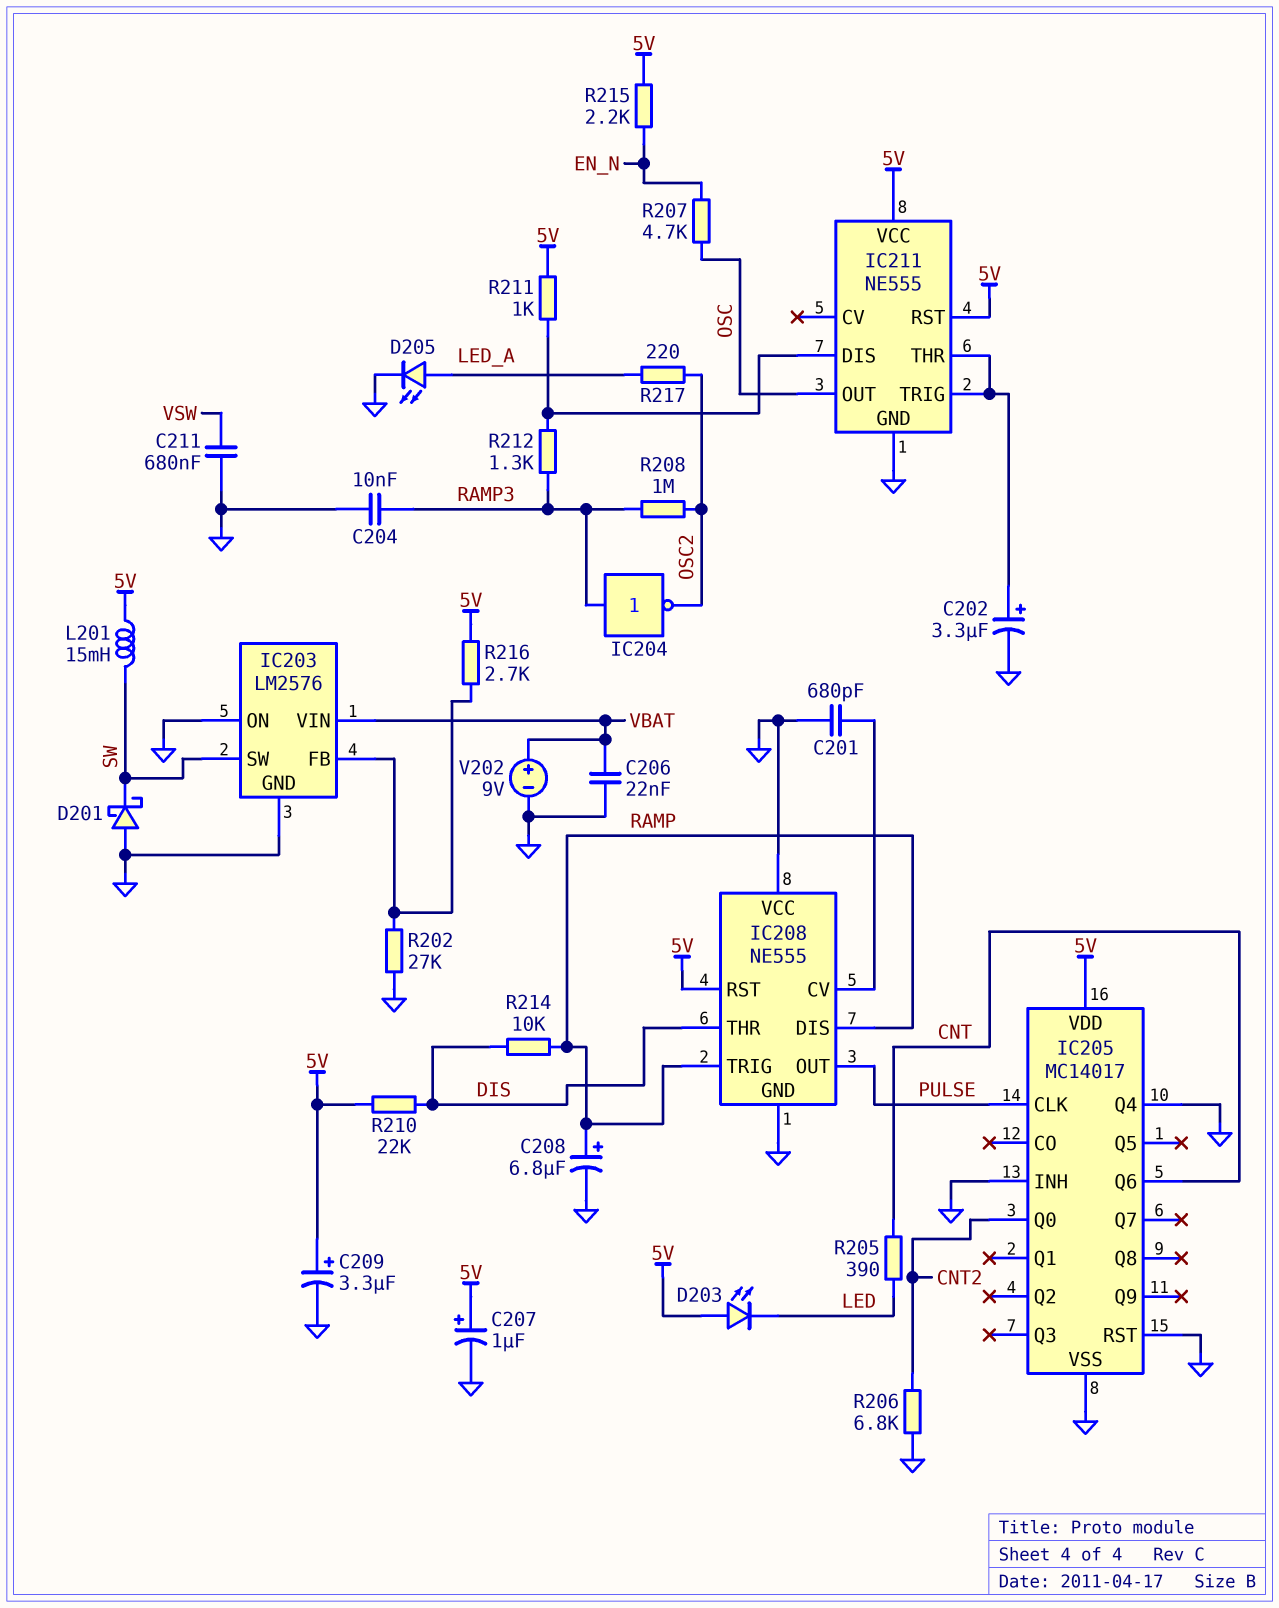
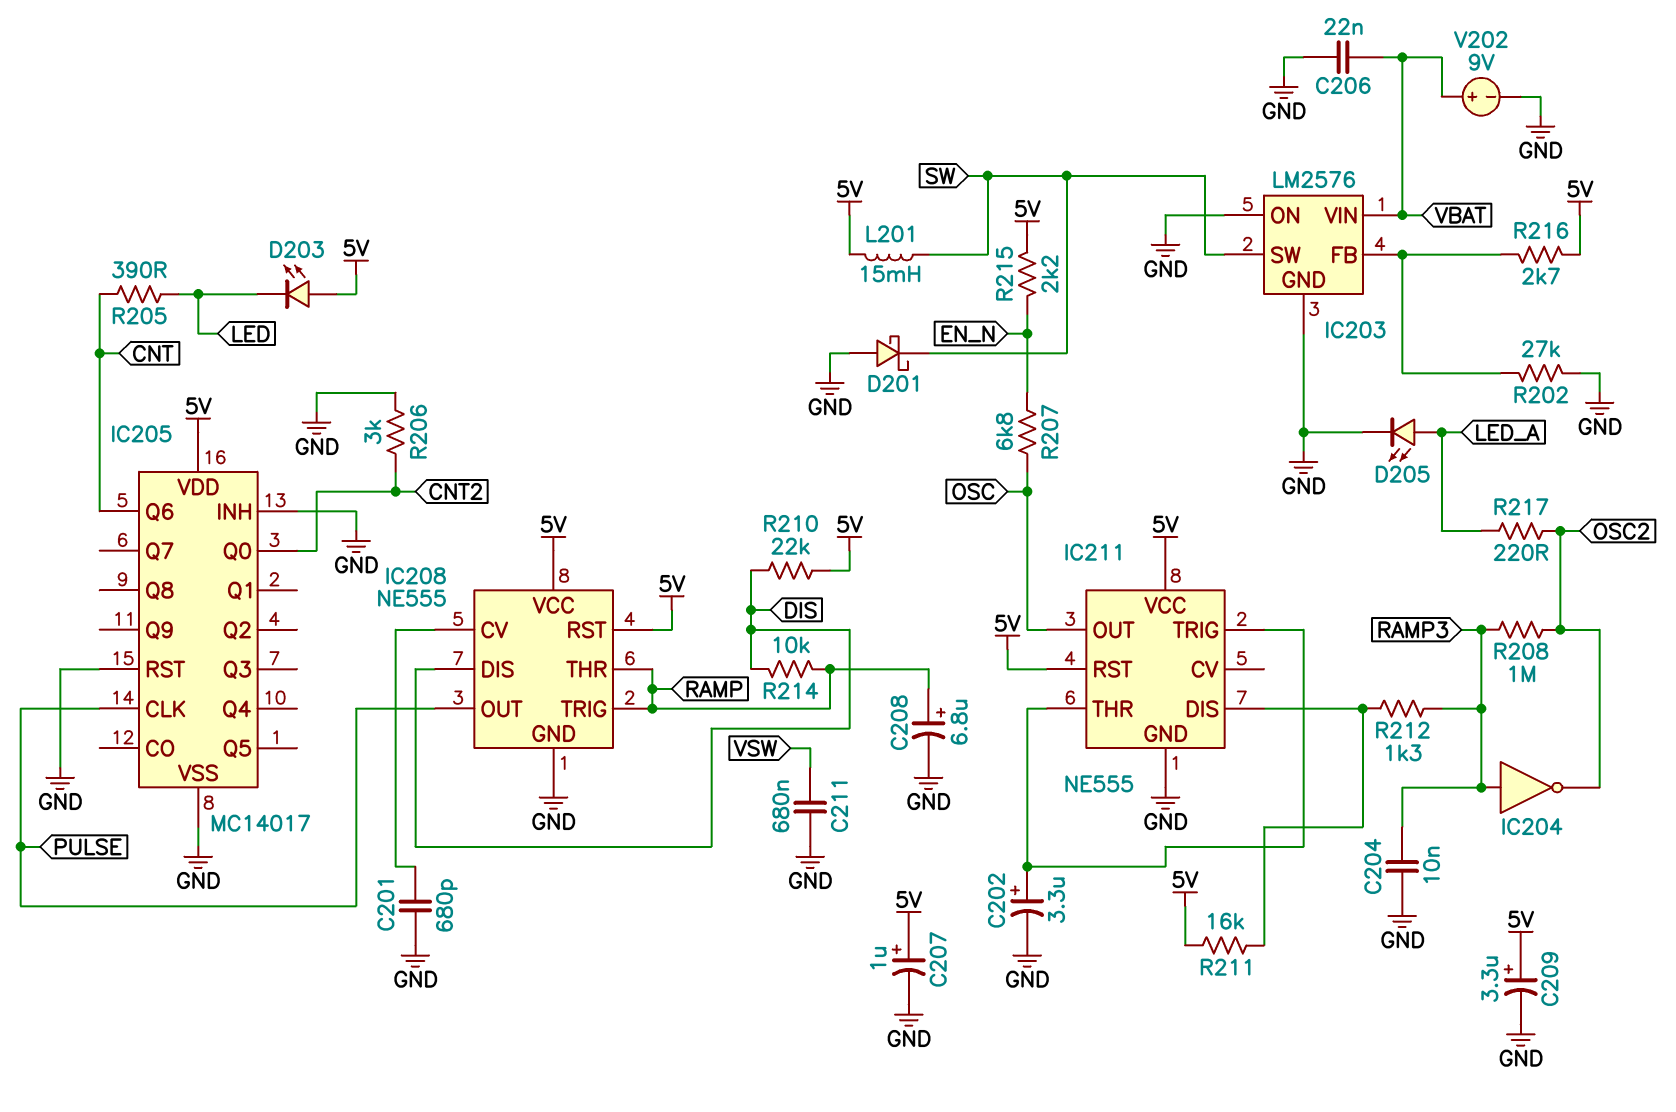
IC205 pin Q4: GND -> none
IC208 pin DIS: RAMP -> DIS
IC208 pin THR: DIS -> RAMP
IC208 pin VCC: GND -> 5V
R206: 6.8k (CNT2, GND) -> 3k (CNT2, GND)
R207: 4.7k (EN_N, OSC) -> 6.8k (EN_N, OSC)
R211: 1k (5V, IC211/DIS) -> 16k (5V, IC211/DIS)

